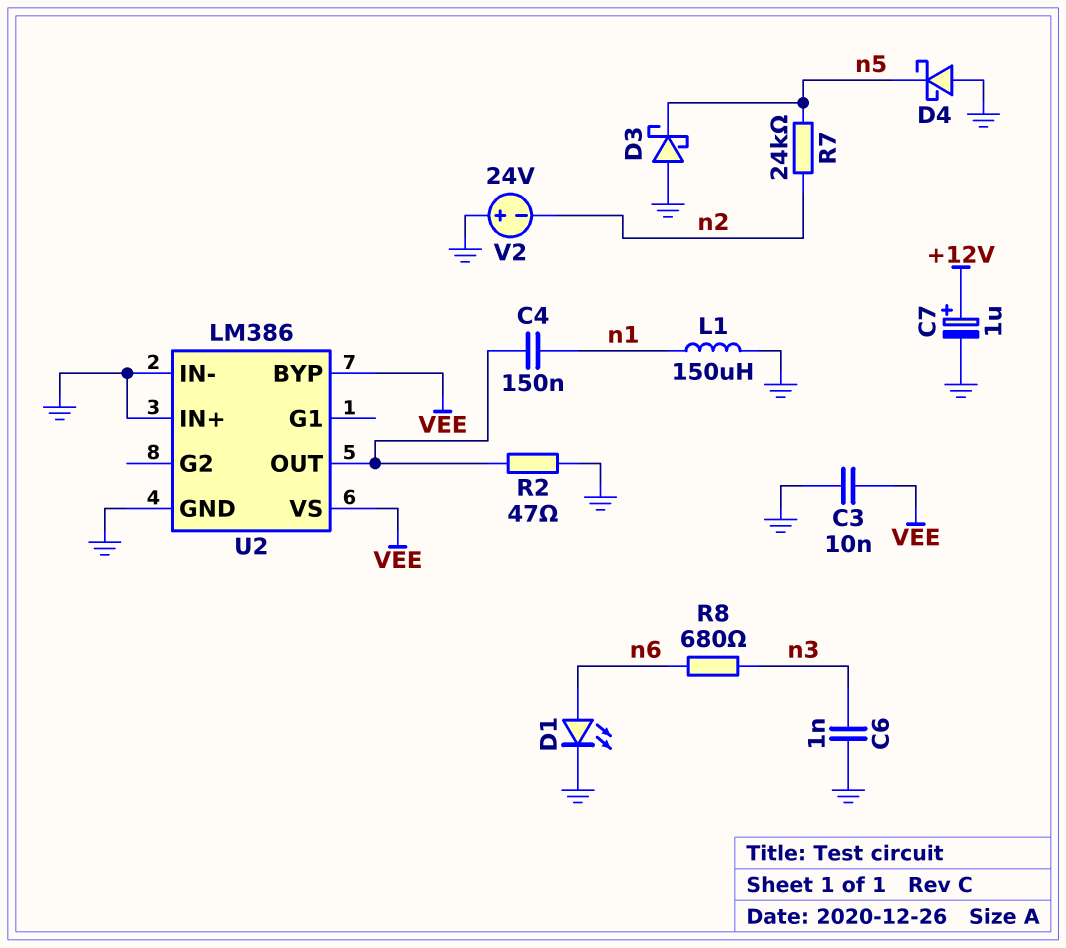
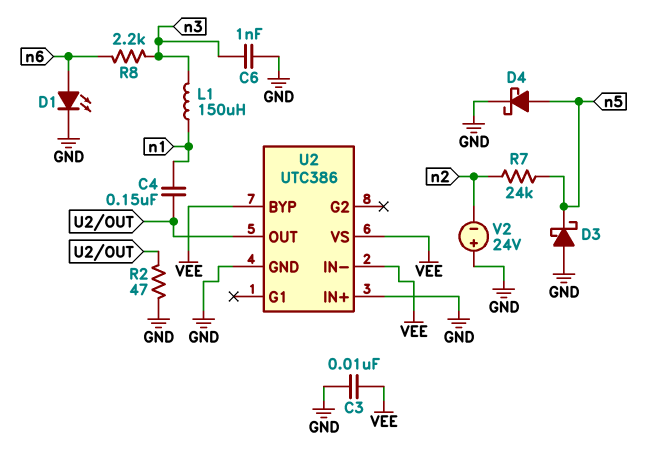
C7: 1uF (plus +12V, minus GND) -> none
D4: schottky (A GND, K n5) -> schottky (A n5, K GND)
L1: 150uH (GND, n1) -> 150uH (n1, n3)
R8: 680 (n3, n6) -> 2.2k (n3, n6)
U2: LM386 -> UTC386
U2 pin IN-: GND -> VEE

